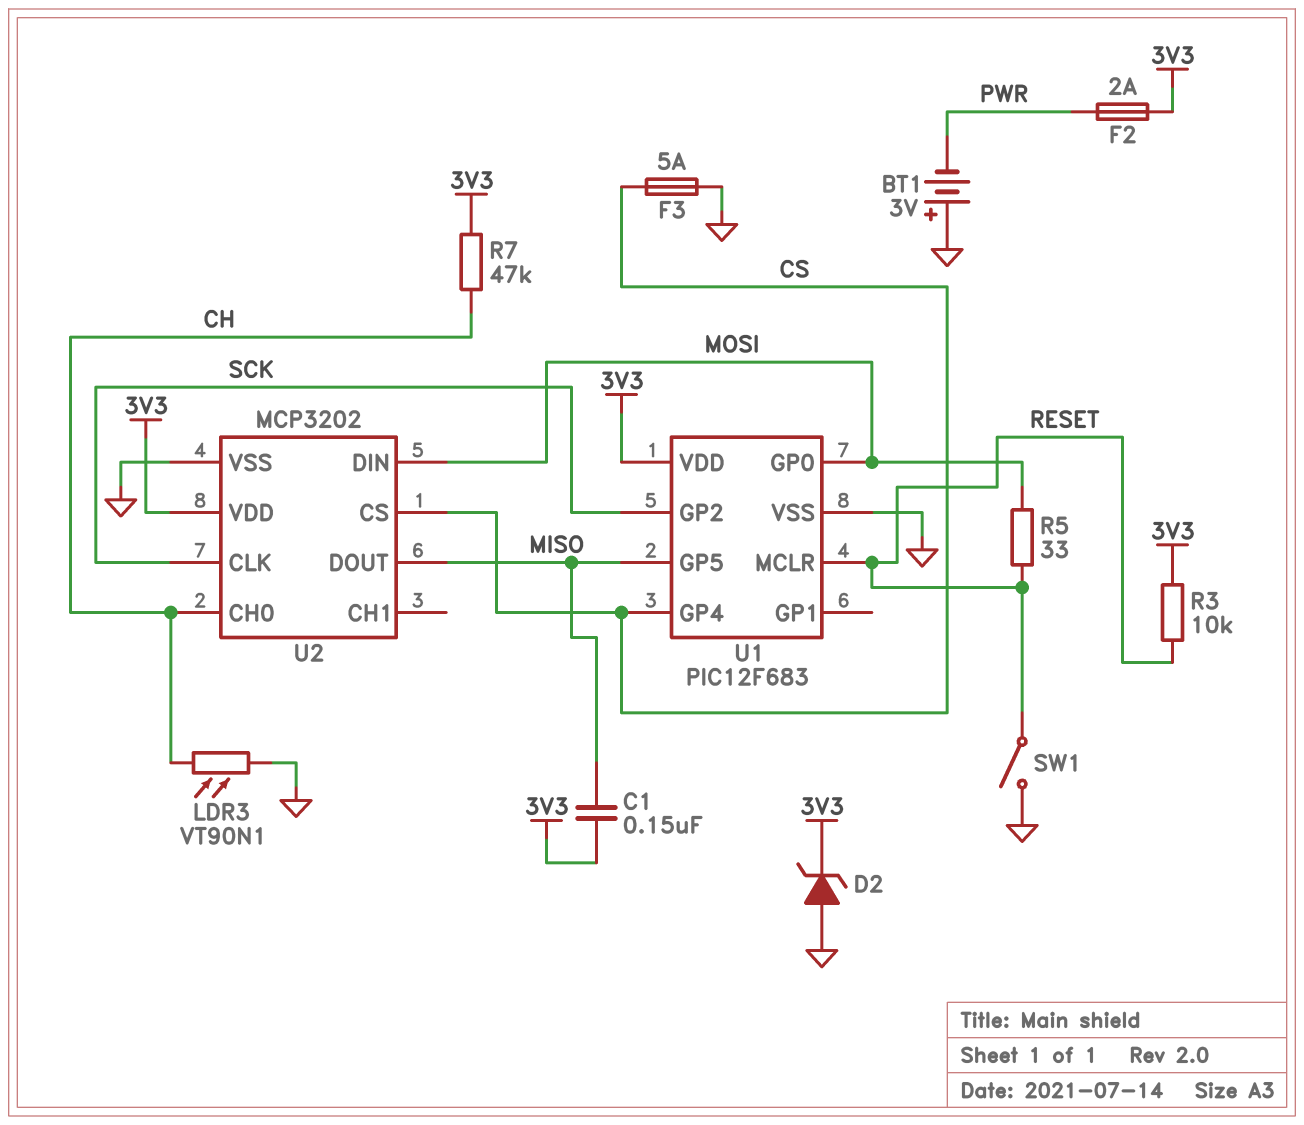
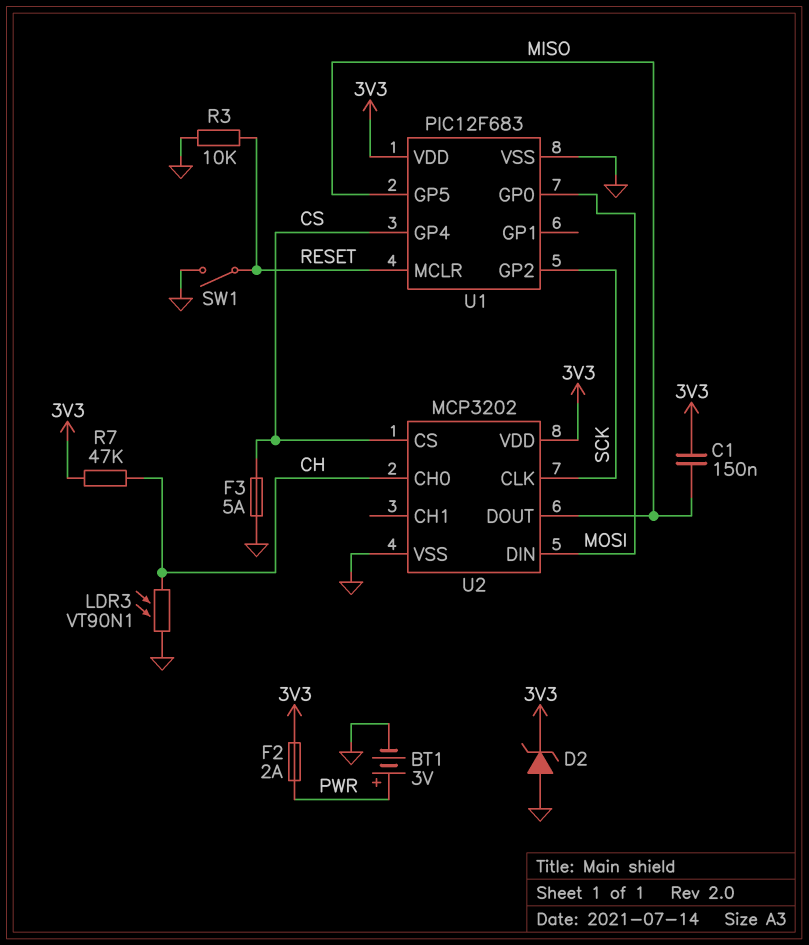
BT1: 3V (plus GND, minus PWR) -> 3V (plus PWR, minus GND)
R3: 10k (3V3, RESET) -> 10k (GND, RESET)
R5: 33 (MOSI, RESET) -> none

